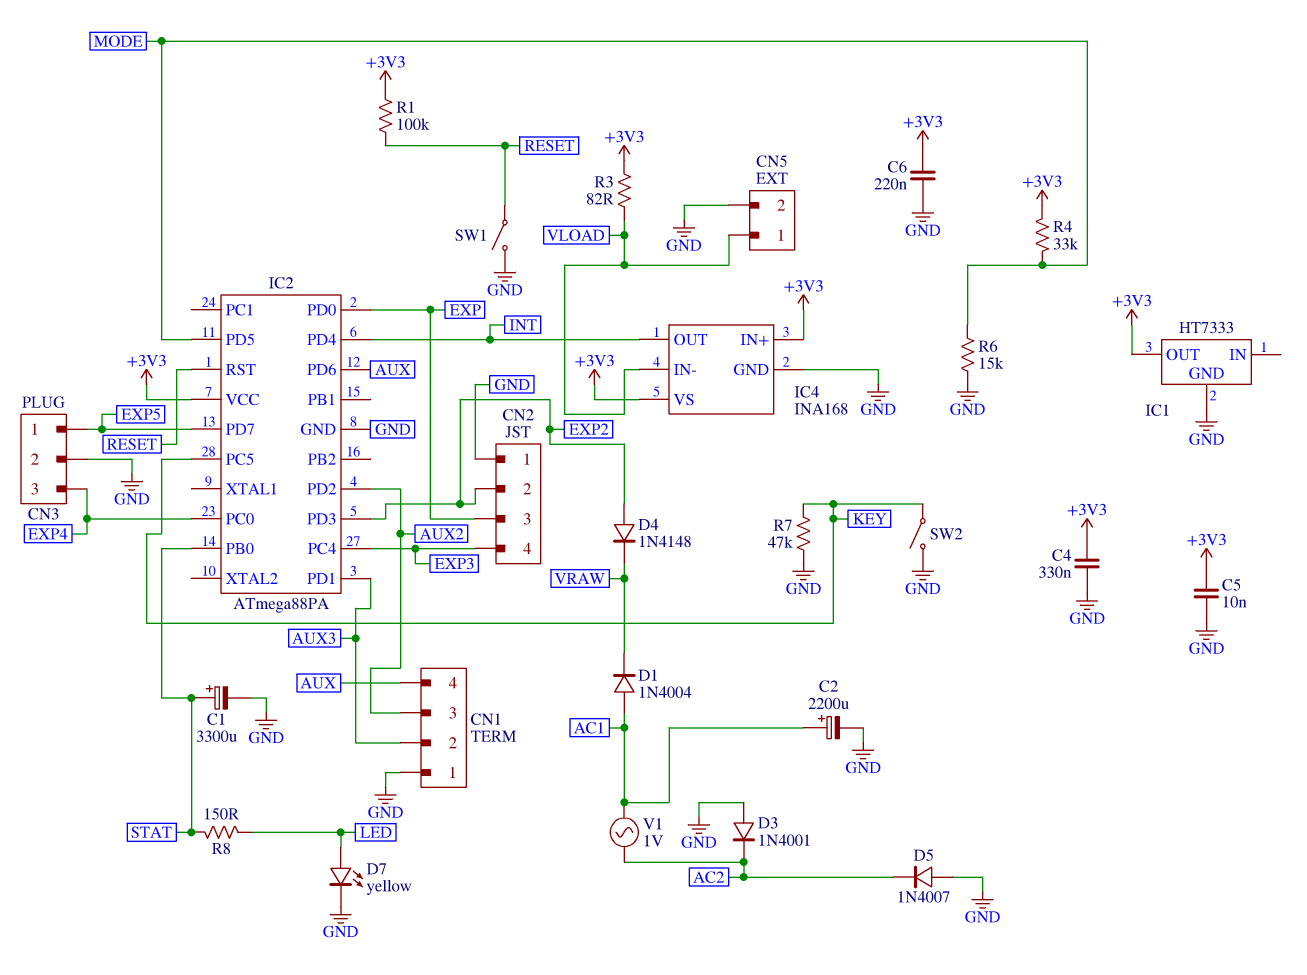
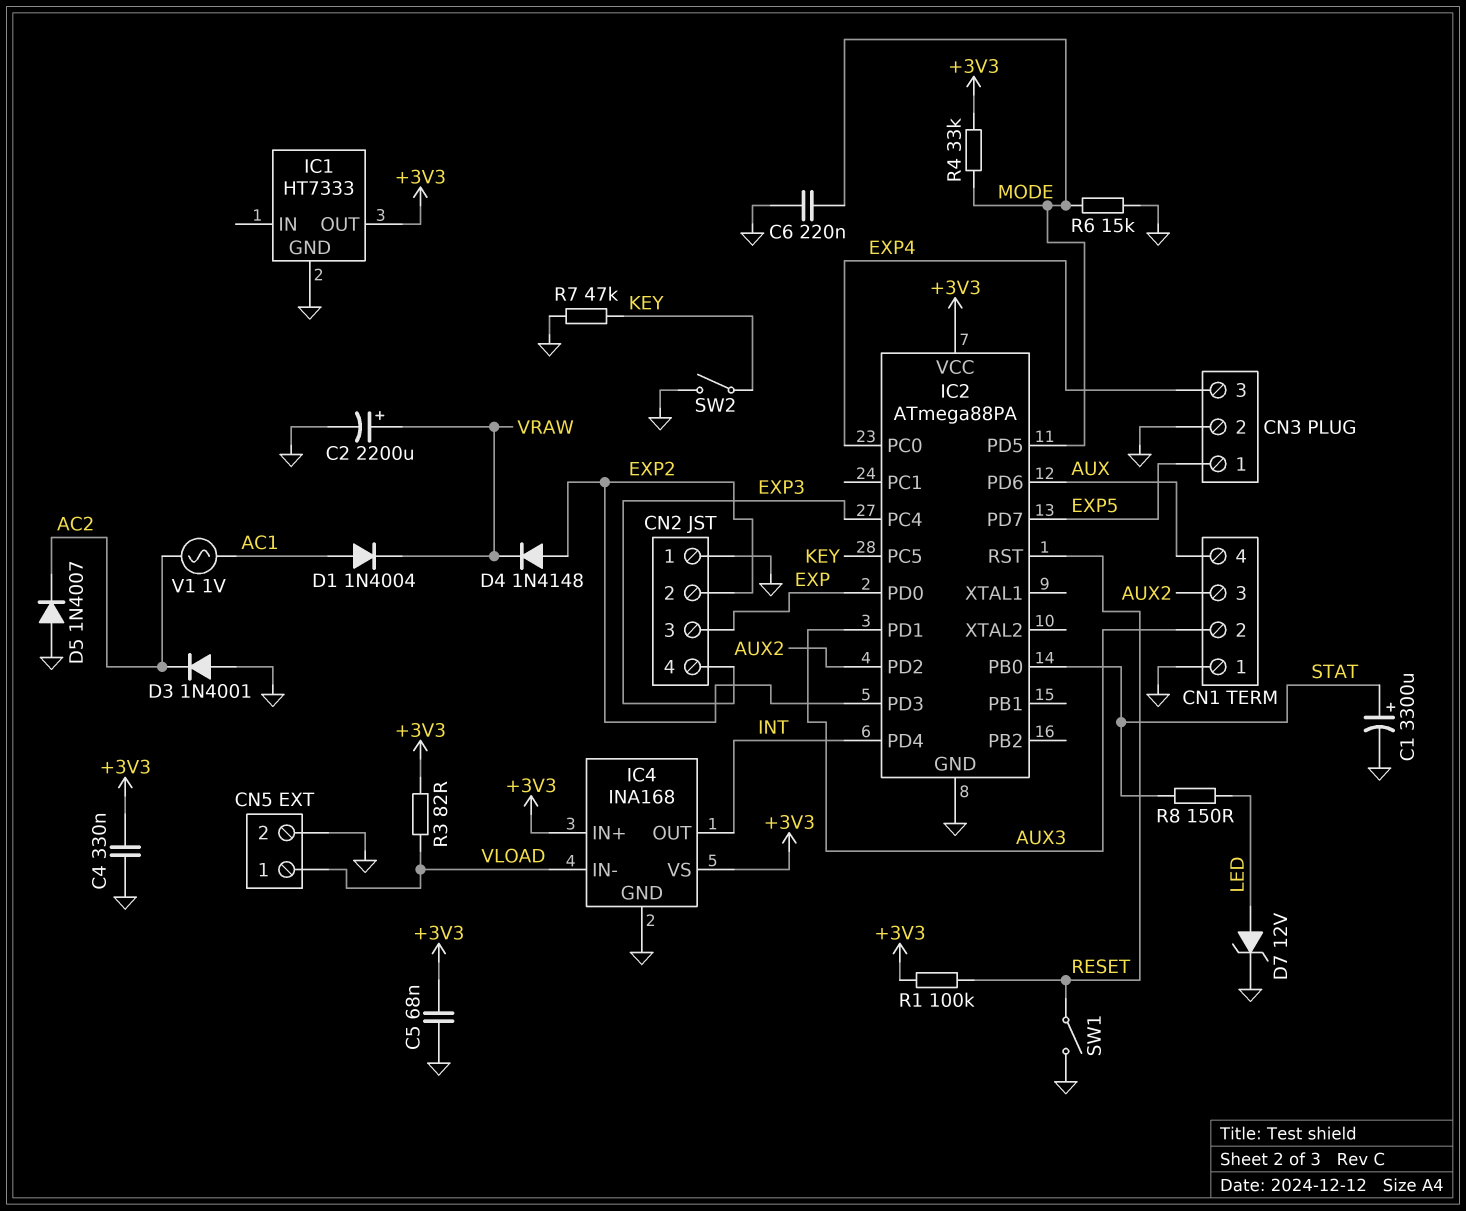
C2: 2200uF (plus AC1, minus GND) -> 2200uF (plus VRAW, minus GND)
C5: 10nF (+3V3, GND) -> 68nF (+3V3, GND)
C6: 220nF (+3V3, GND) -> 220nF (GND, MODE)
D7: LED yellow (A LED, K GND) -> zener 12V (A LED, K GND)

